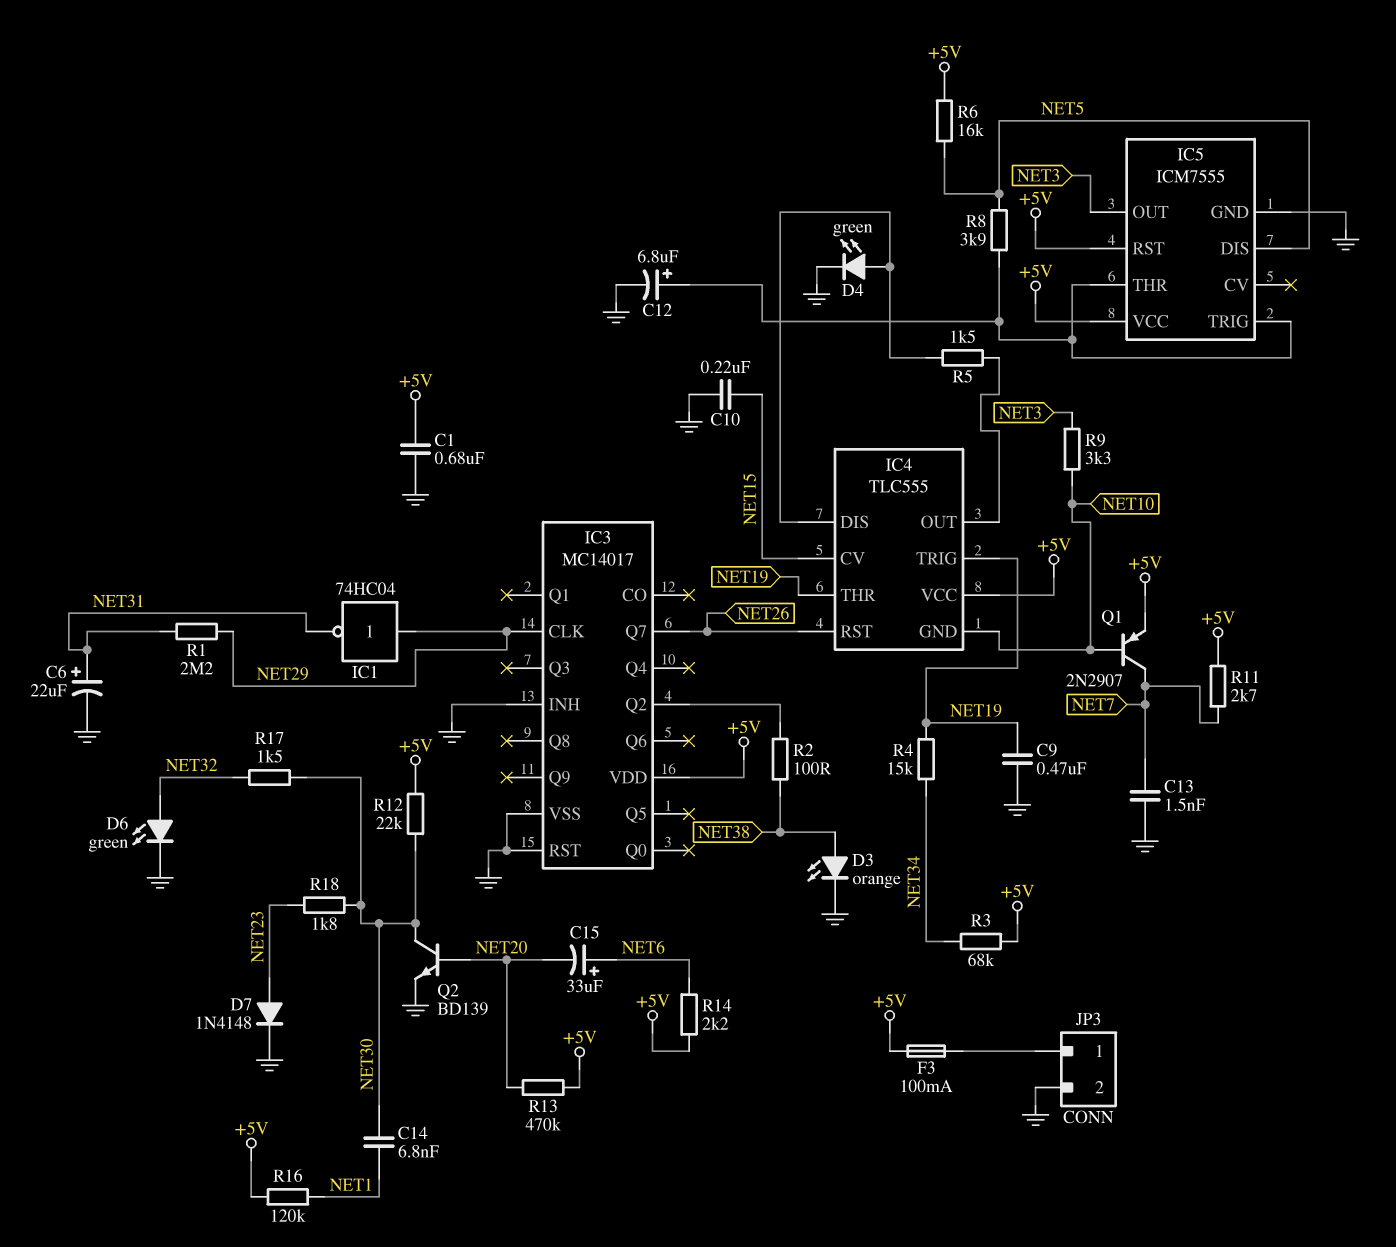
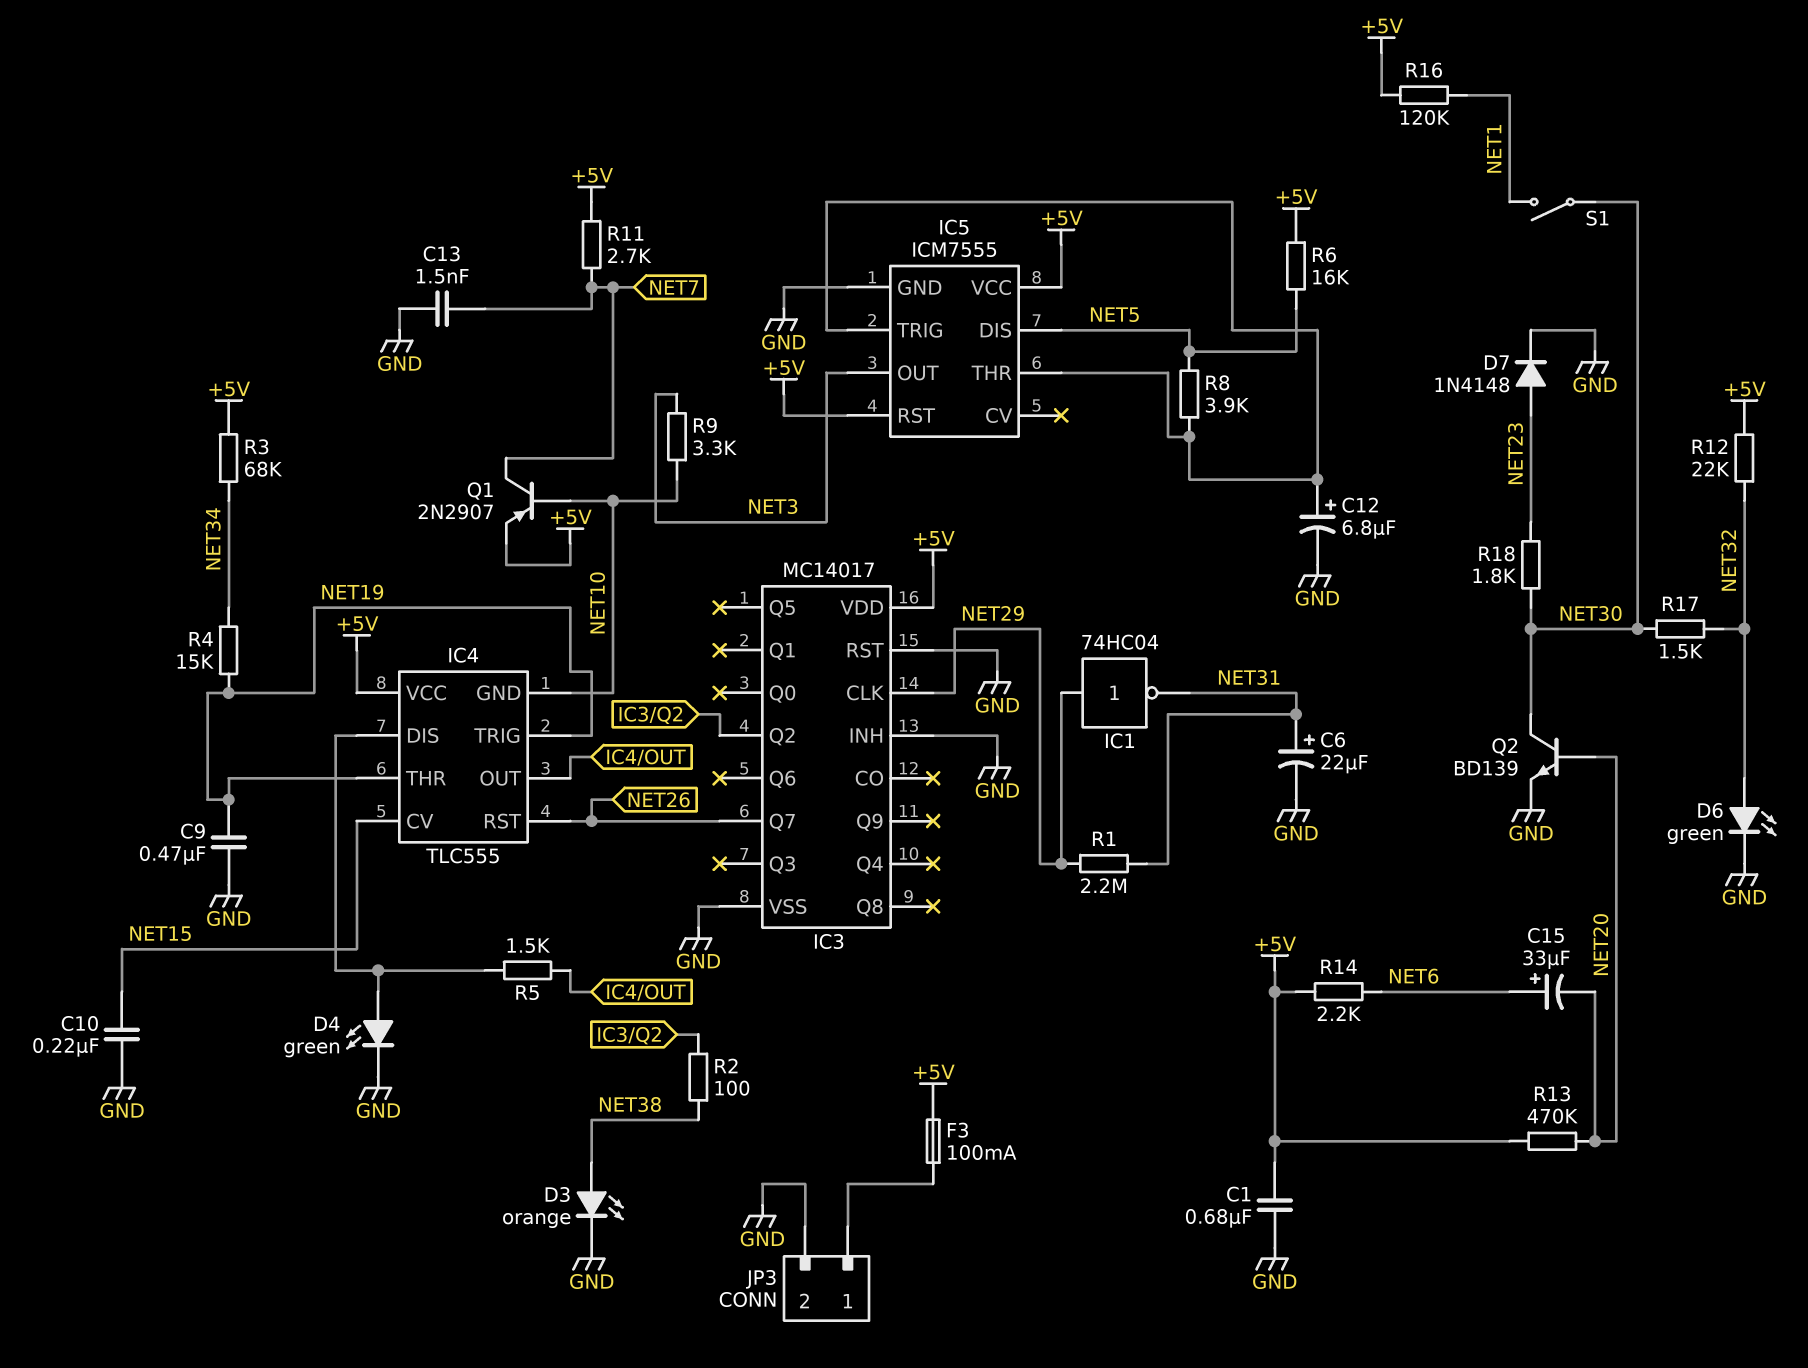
C14: 6.8nF (NET1, NET30) -> none
R12: 22k (+5V, NET30) -> 22k (+5V, NET32)
S1: none -> switch (NET1, NET30)

